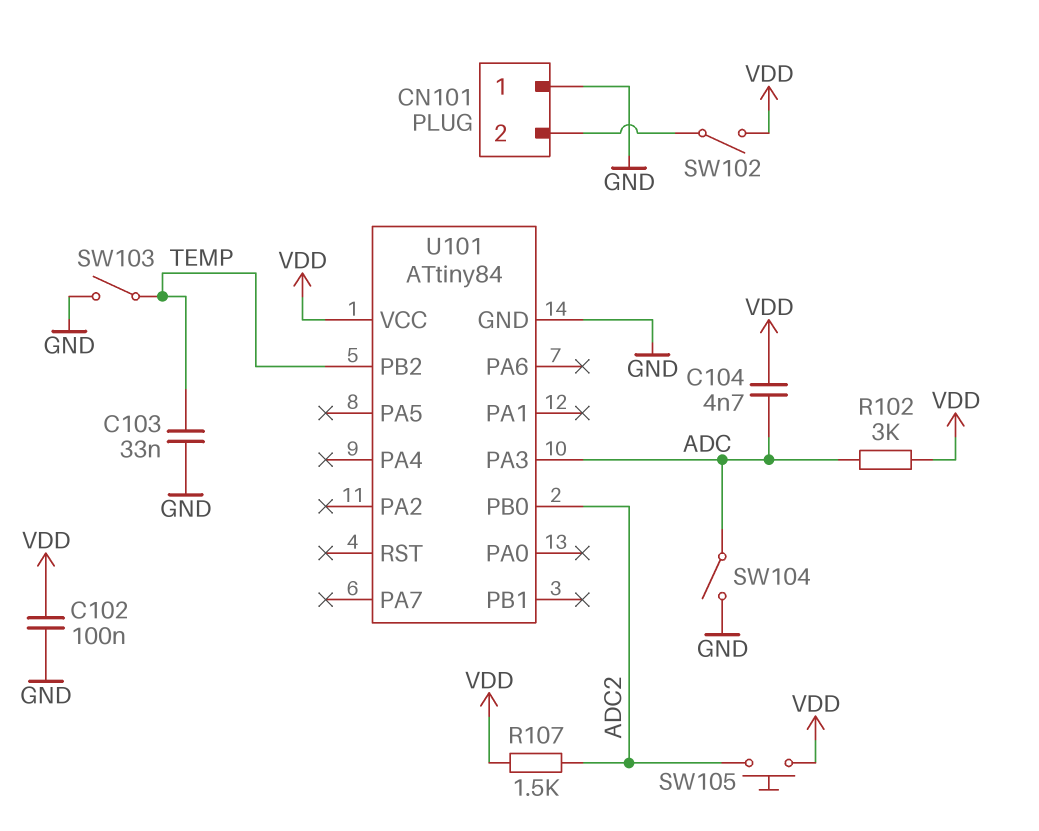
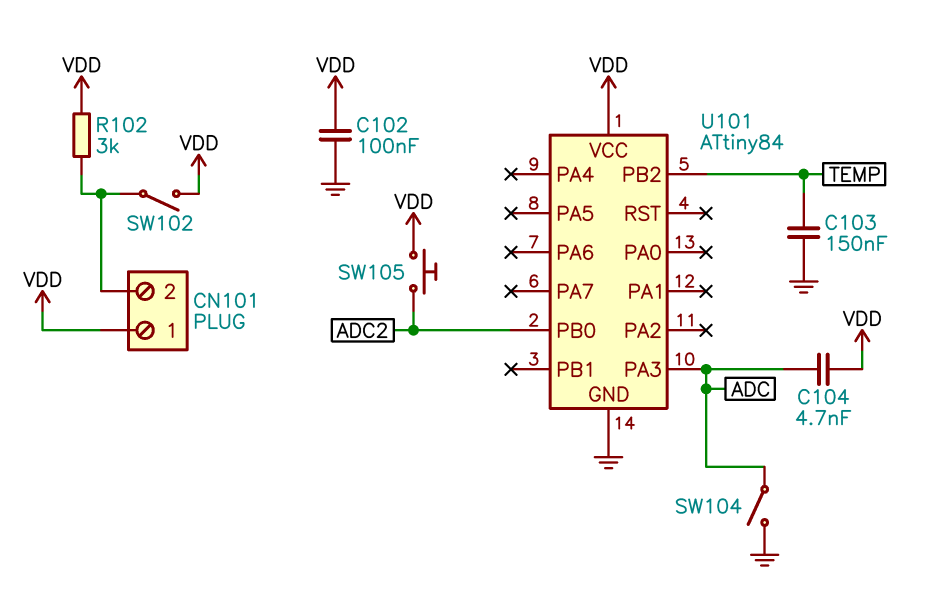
C103: 33nF (GND, TEMP) -> 150nF (GND, TEMP)
CN101 pin 1: GND -> VDD
R102: 3k (ADC, VDD) -> 3k (CN101/2, VDD)
R107: 1.5k (ADC2, VDD) -> none
SW103: switch (GND, TEMP) -> none

